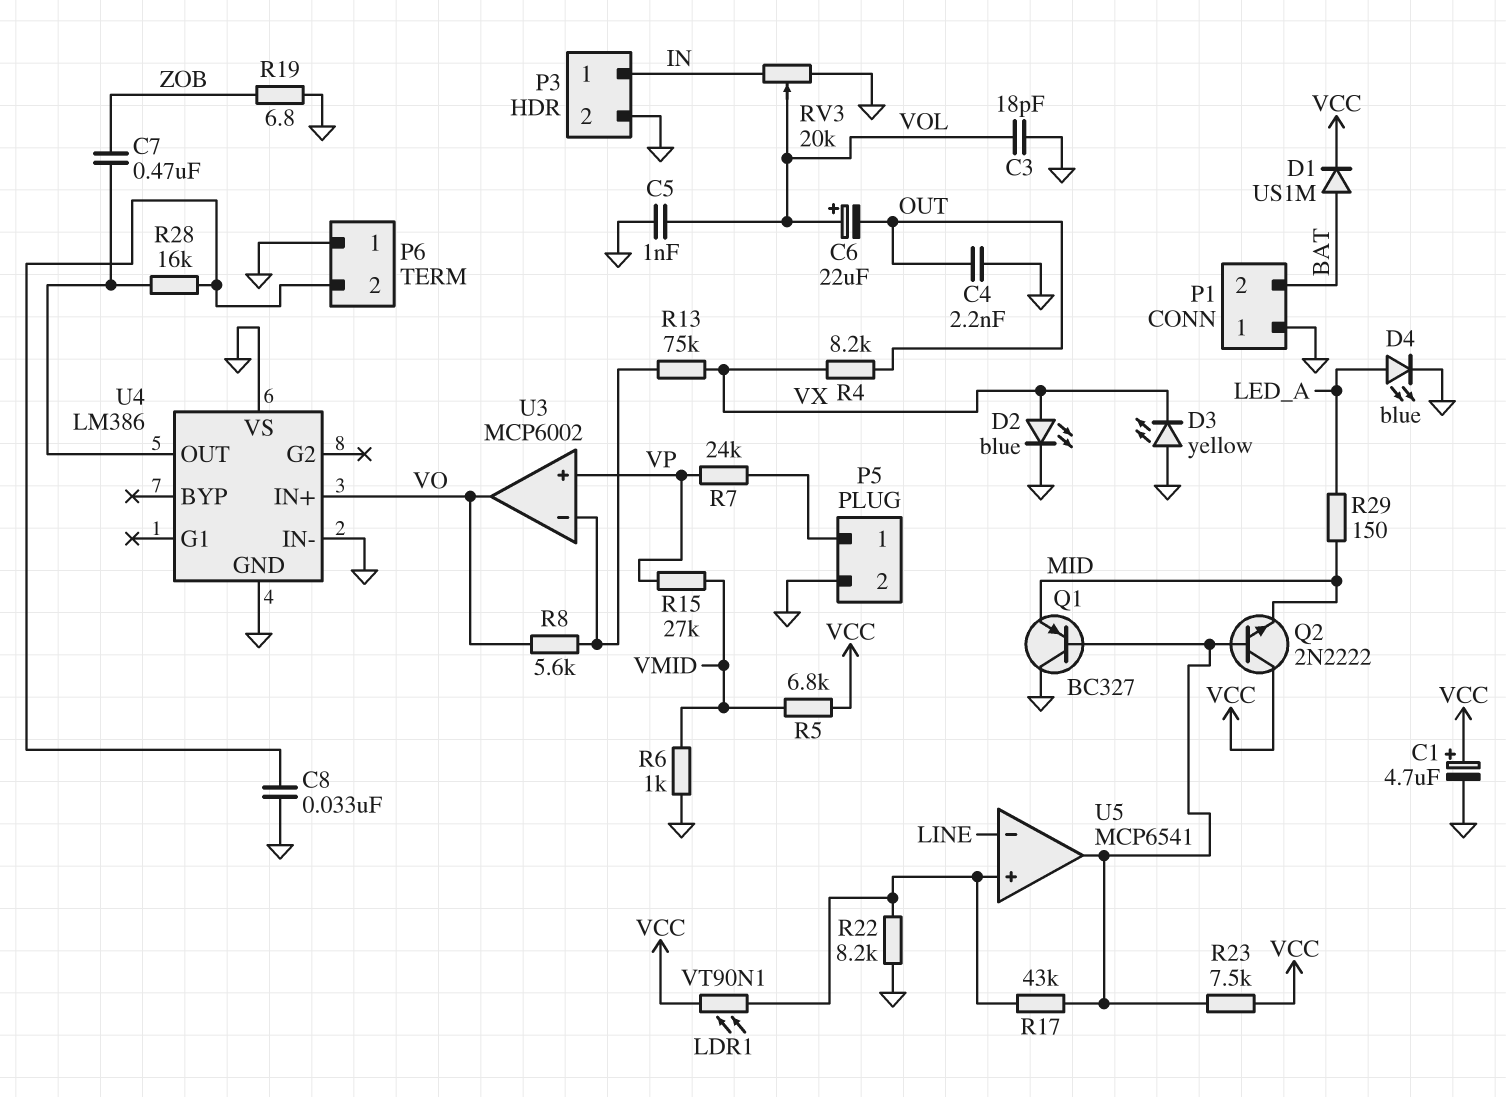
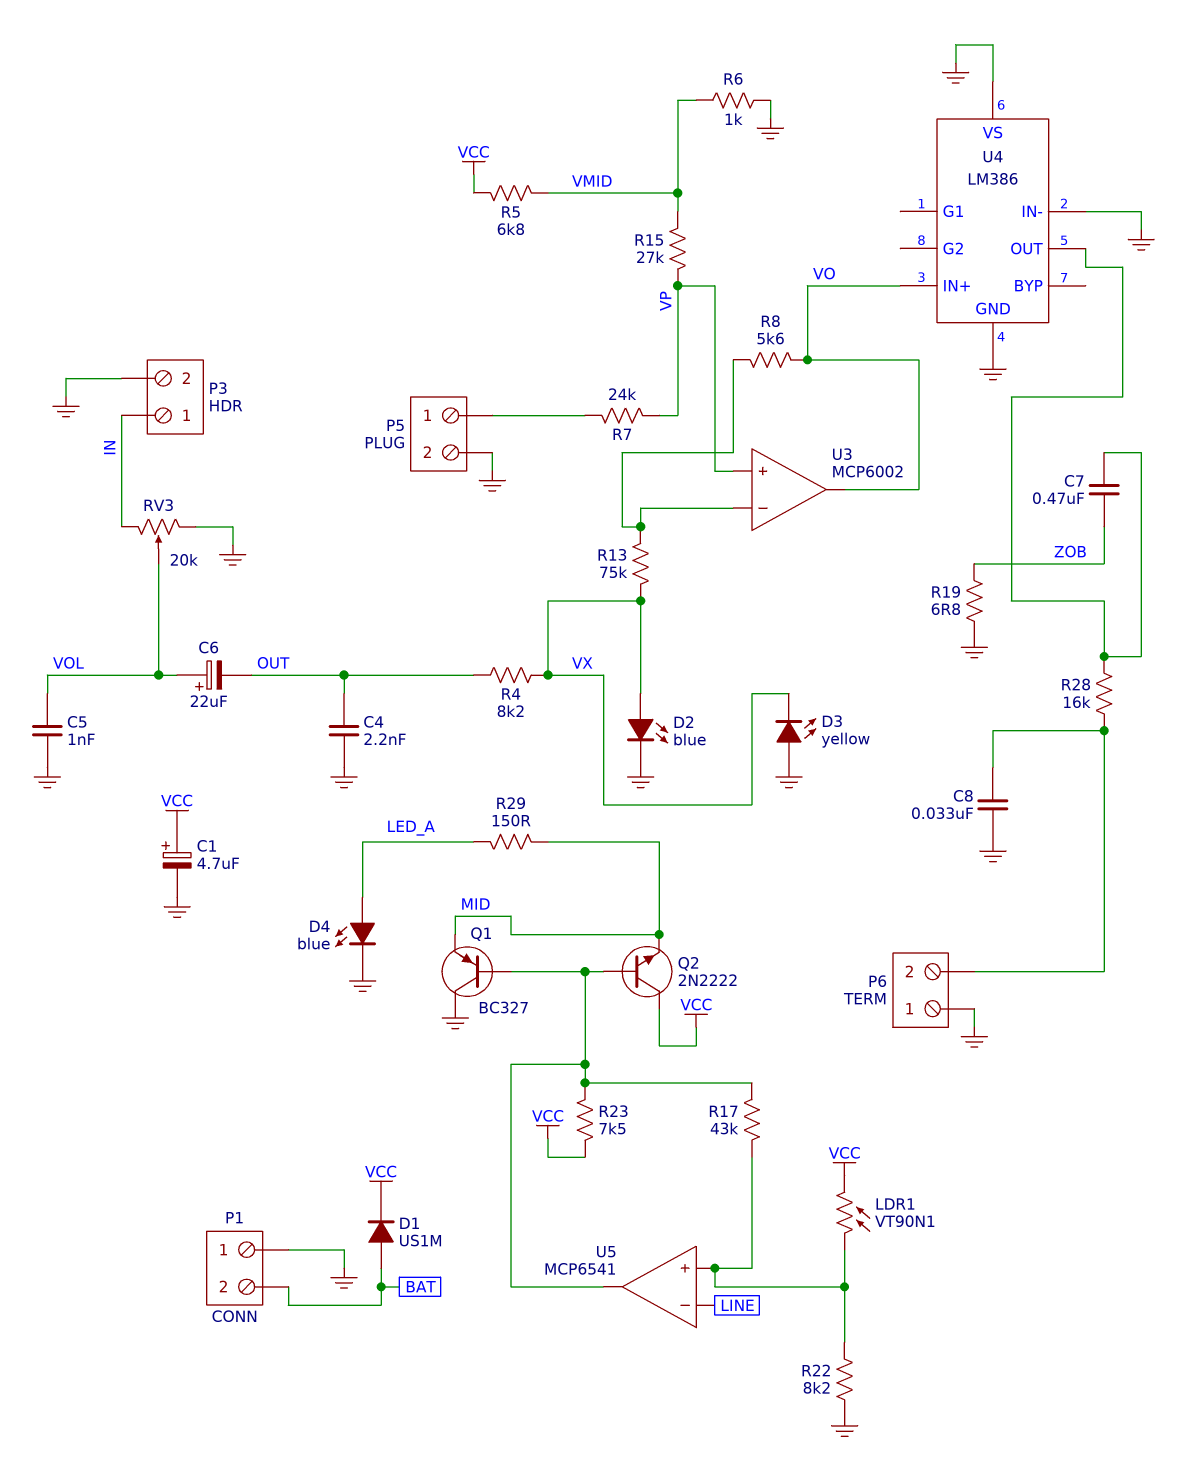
C3: 18pF (GND, VOL) -> none

